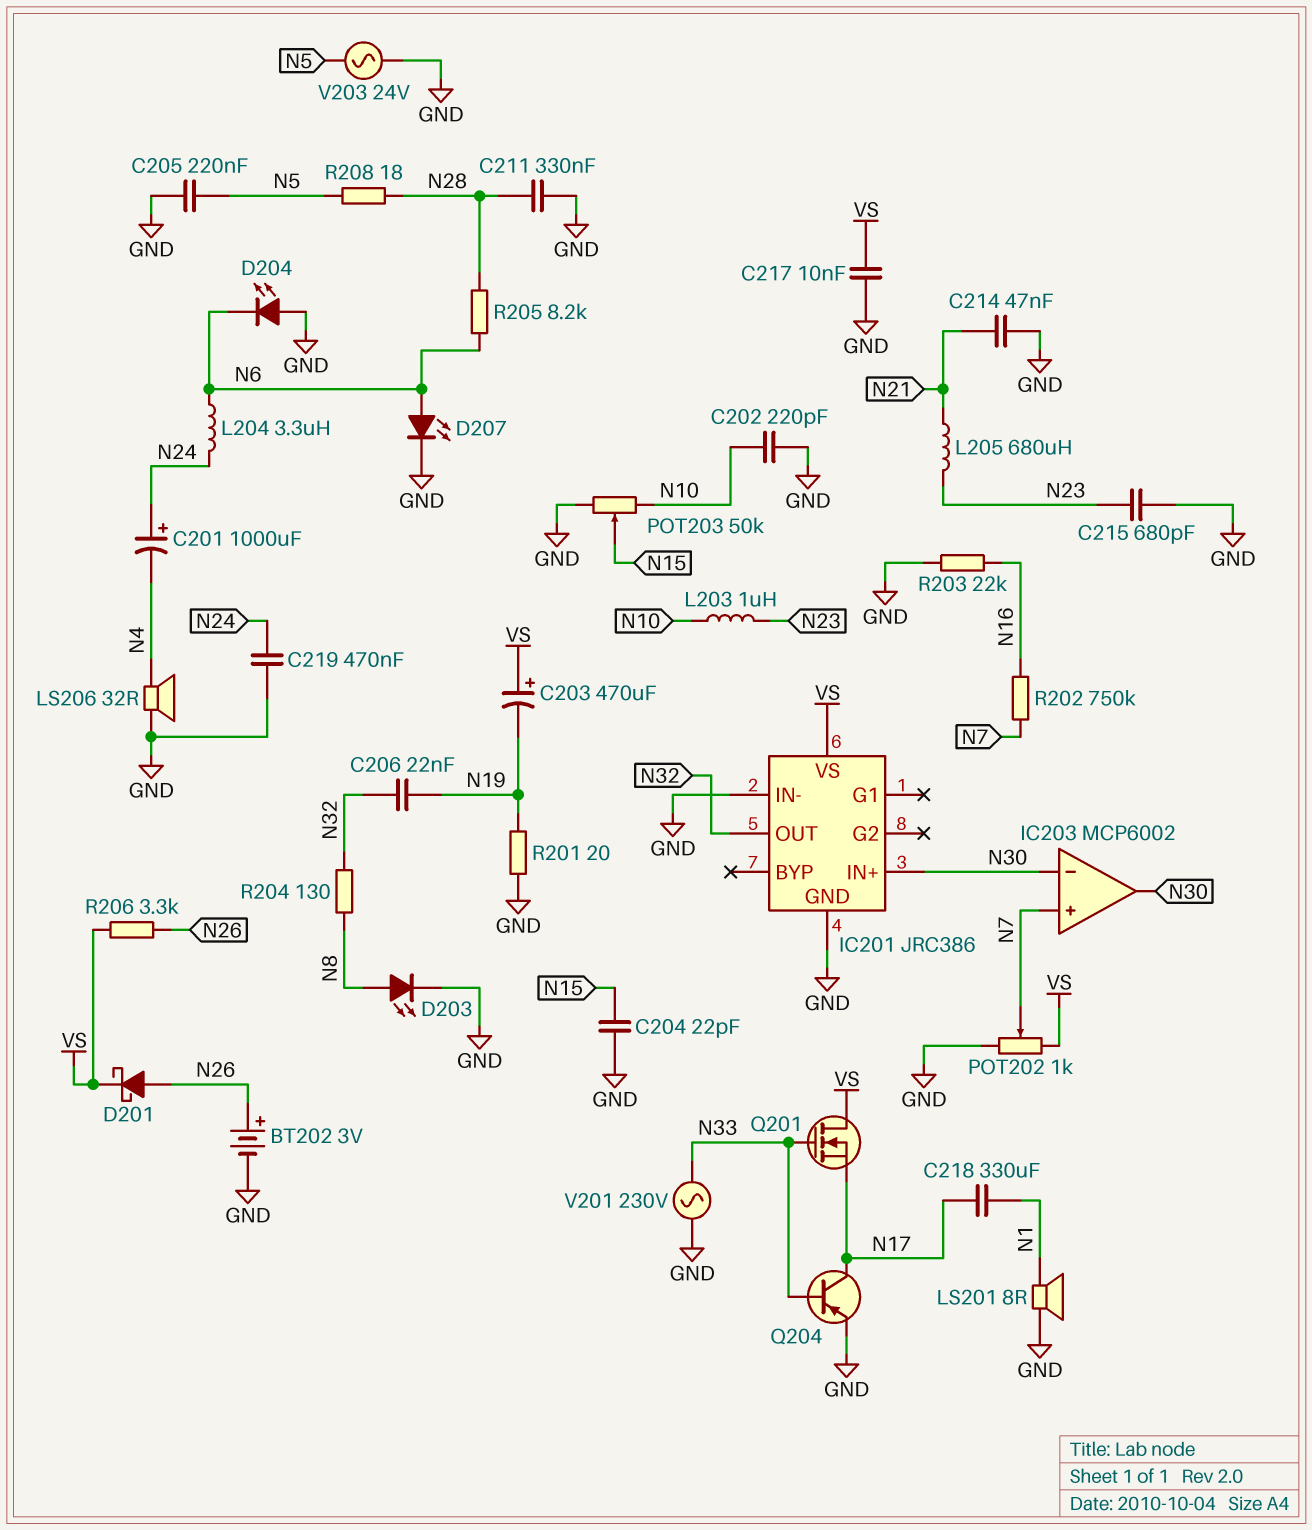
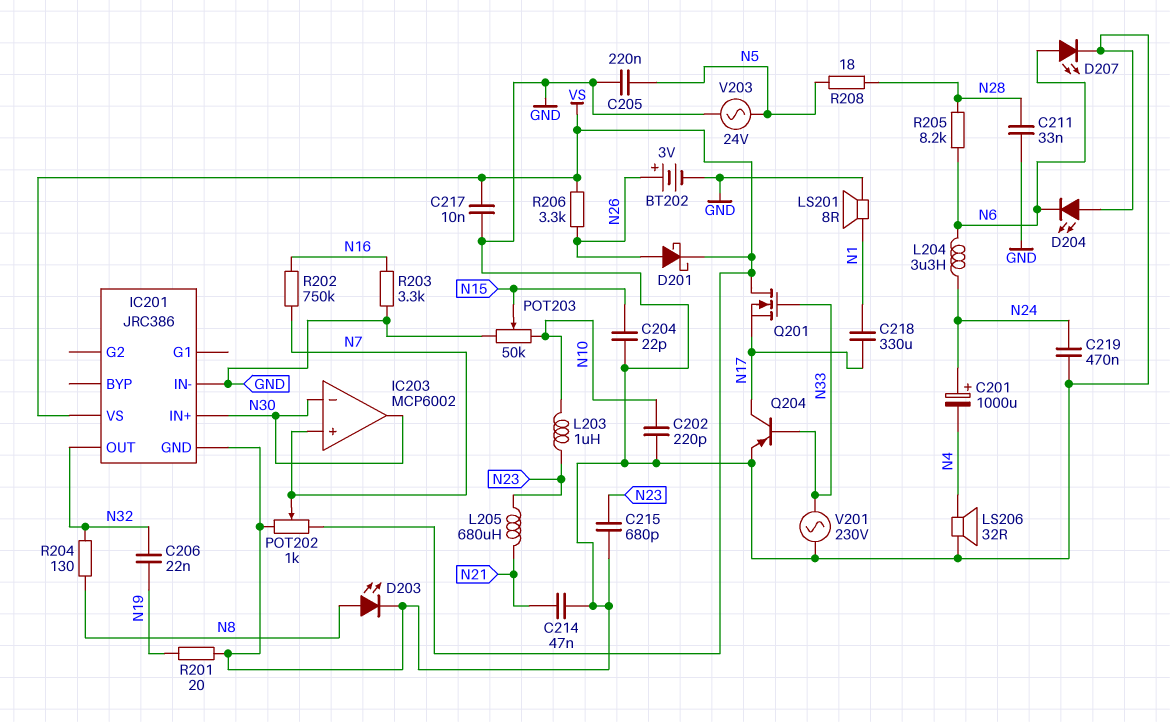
C203: 470uF (plus VS, minus N19) -> none
C211: 330nF (GND, N28) -> 33nF (GND, N28)
R203: 22k (GND, N16) -> 3.3k (GND, N16)

